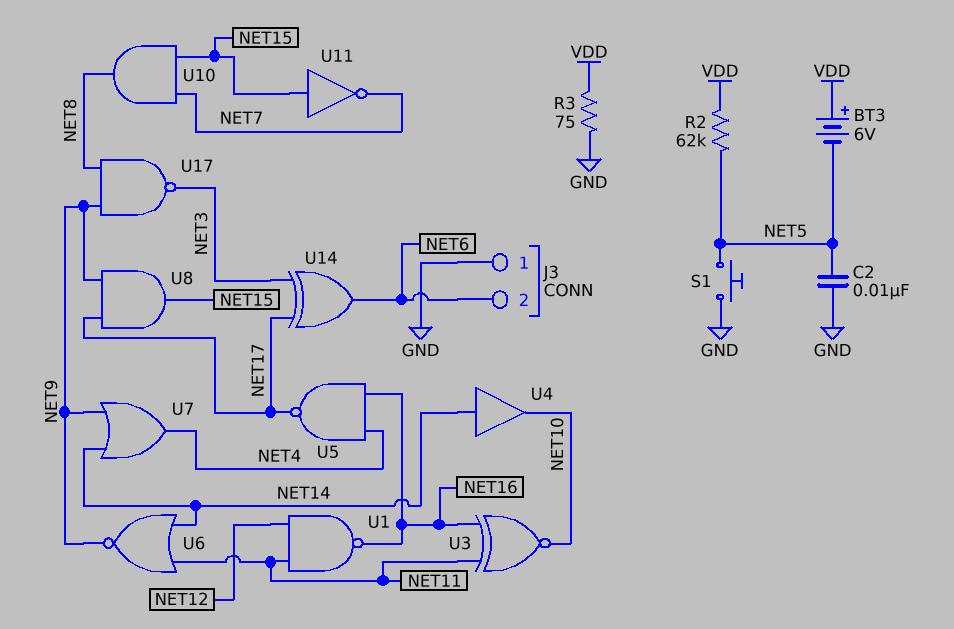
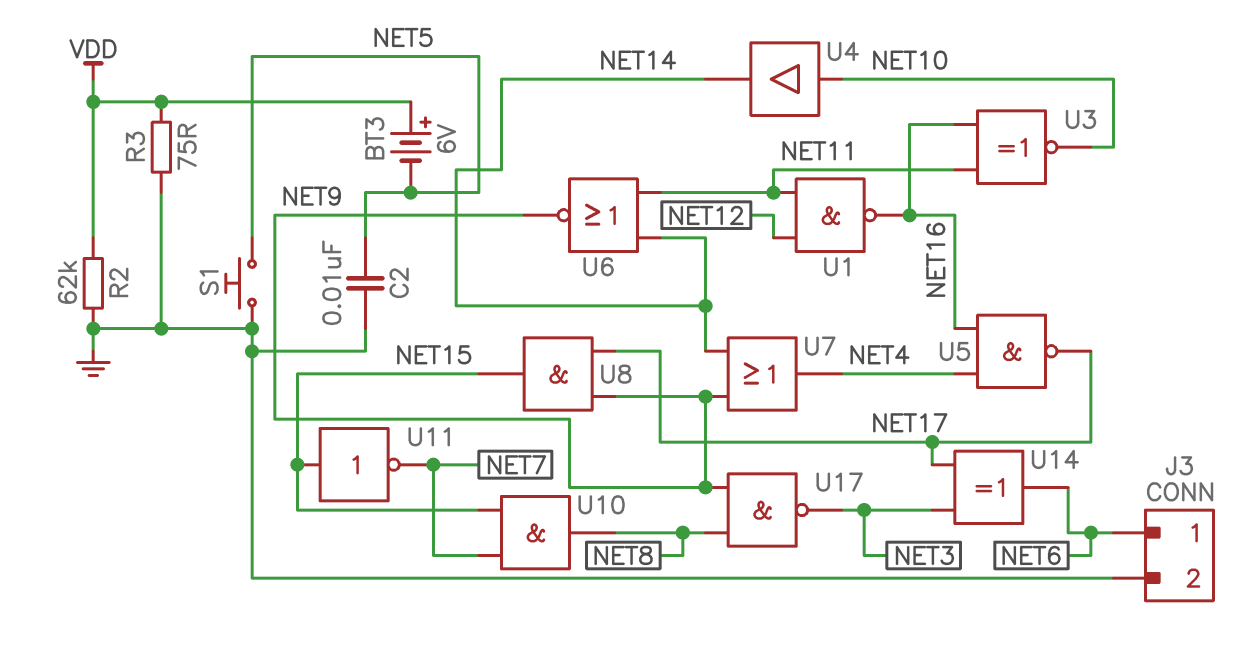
J3 pin 1: GND -> NET6
J3 pin 2: NET6 -> GND
R2: 62k (NET5, VDD) -> 62k (GND, VDD)
U4: buffer (in NET14, out NET10) -> buffer (in NET10, out NET14)

